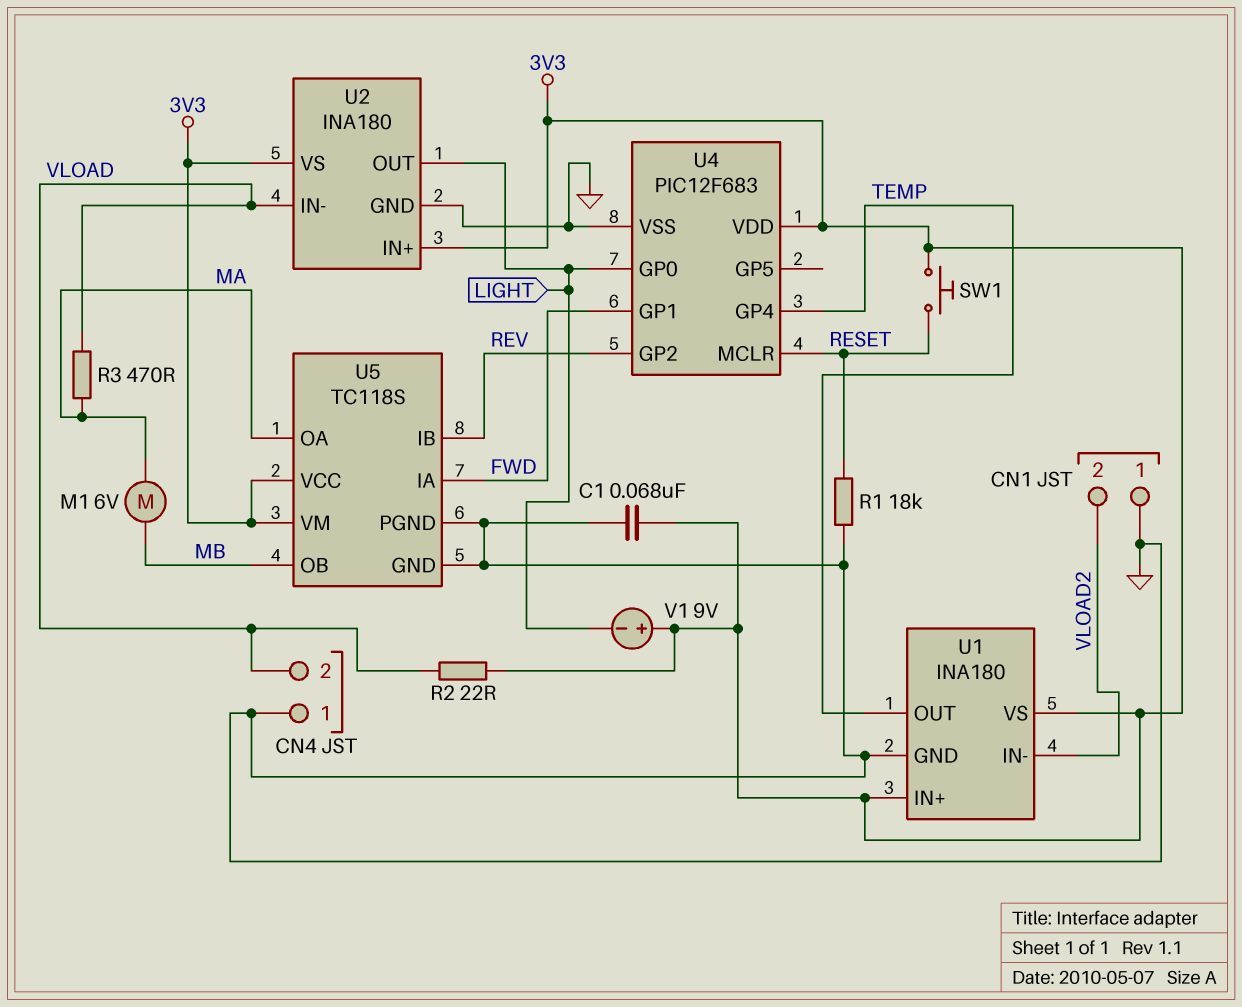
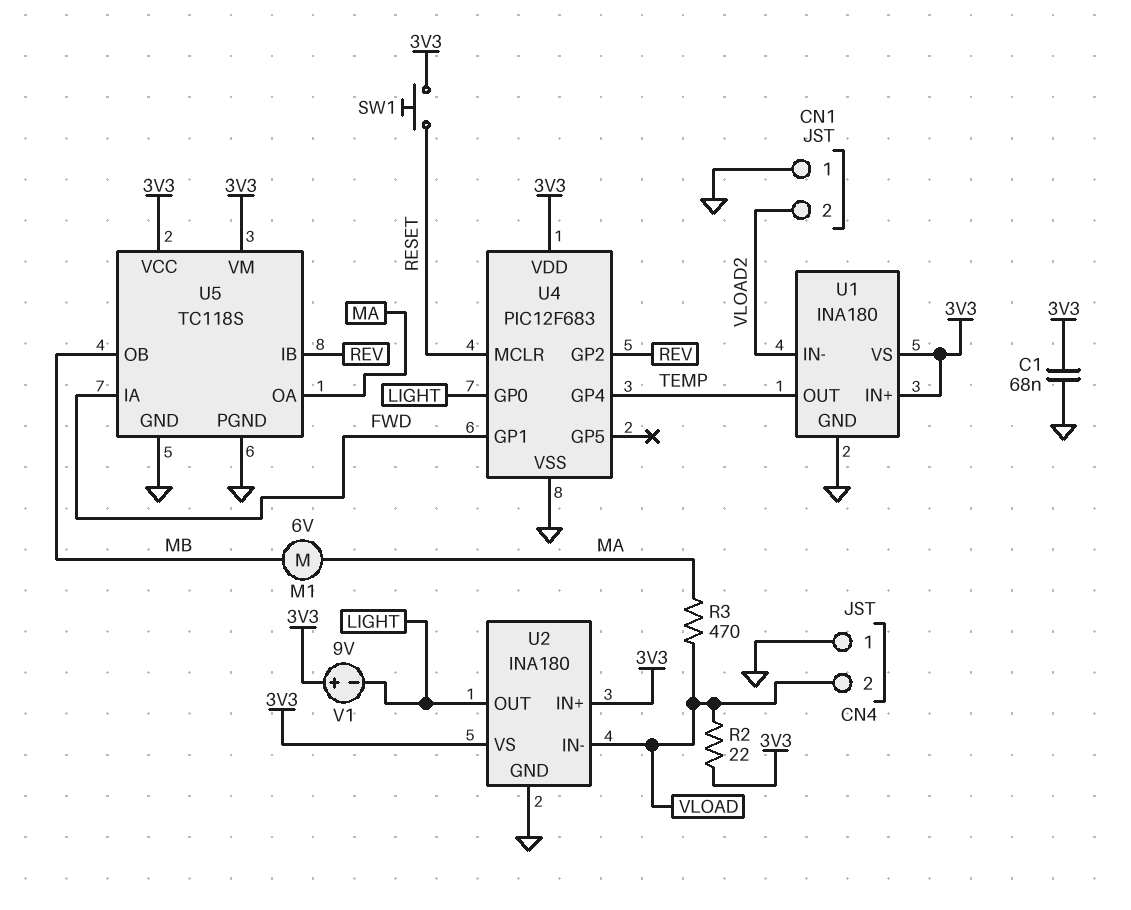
R1: 18k (GND, RESET) -> none

